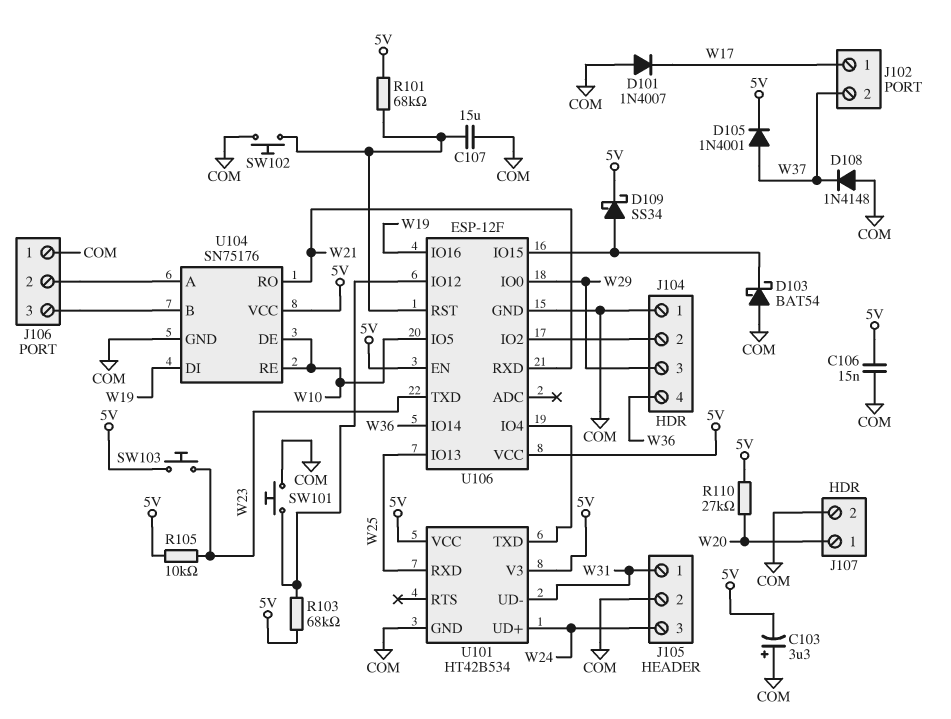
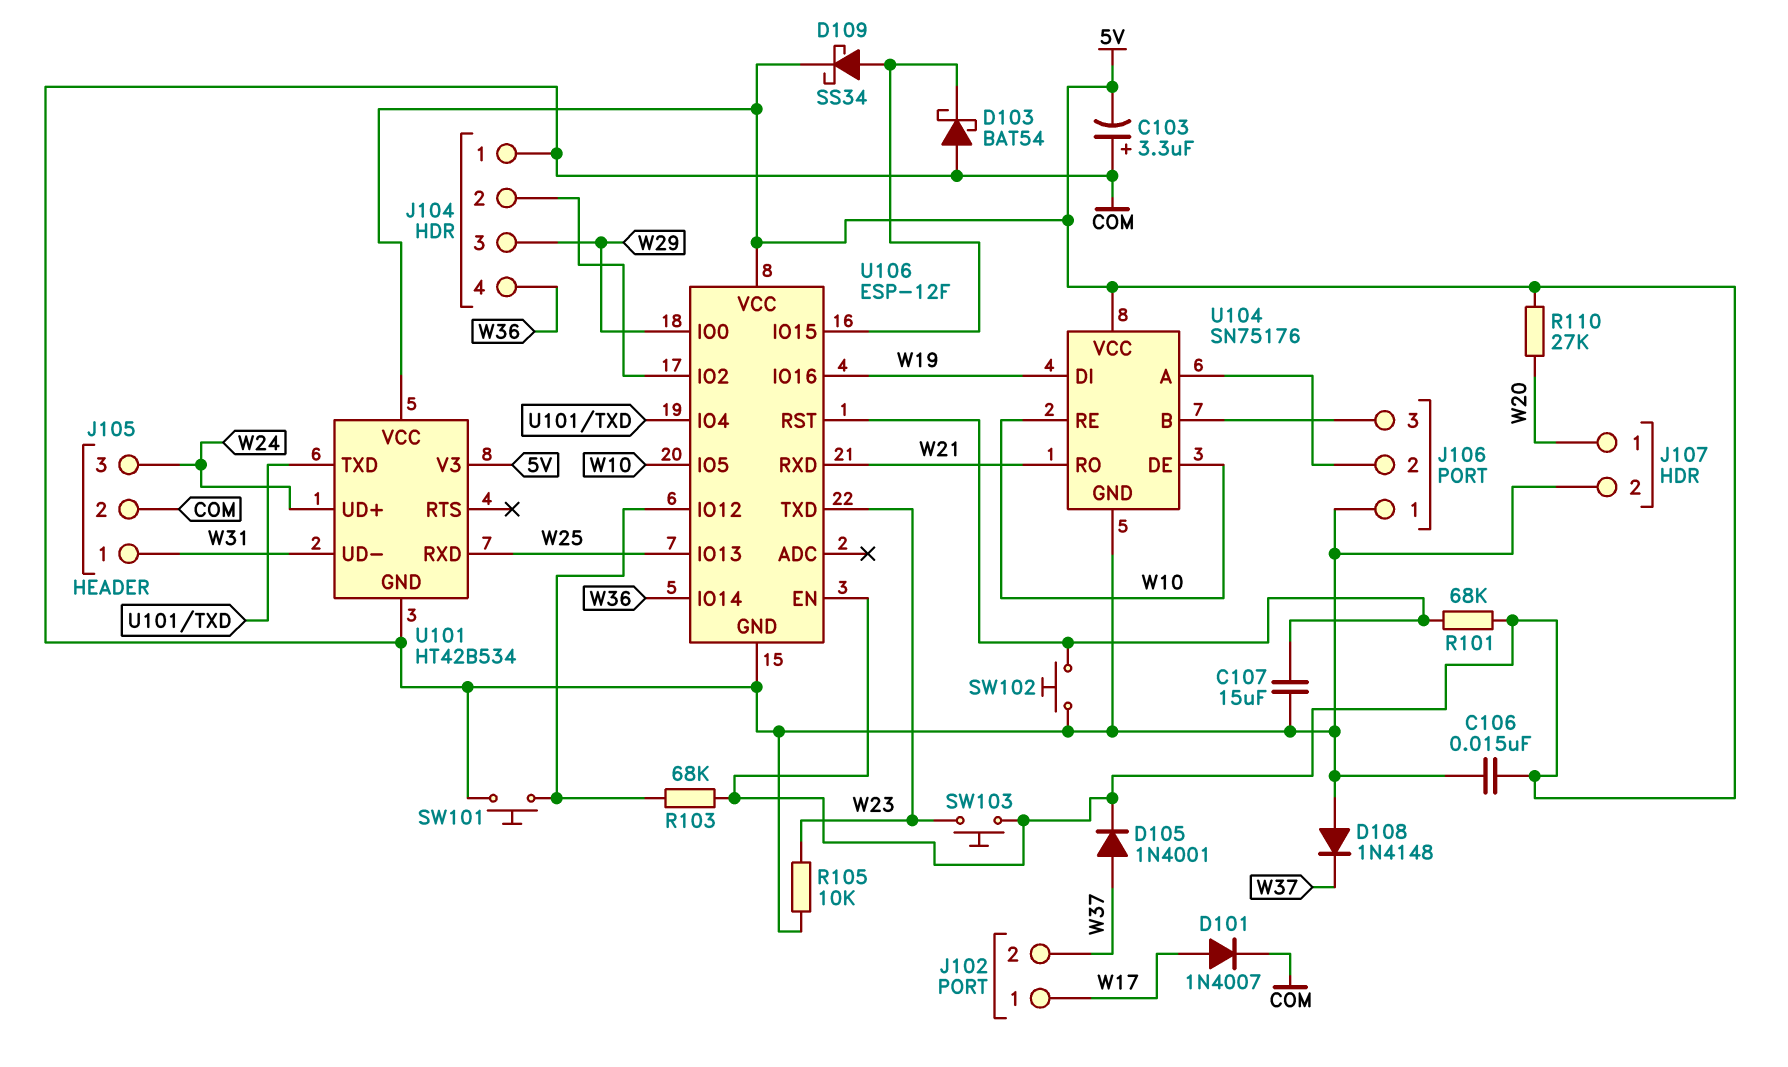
D101: diode 1N4007 (A COM, K W17) -> diode 1N4007 (A W17, K COM)
R105: 10k (5V, W23) -> 10k (COM, W23)

